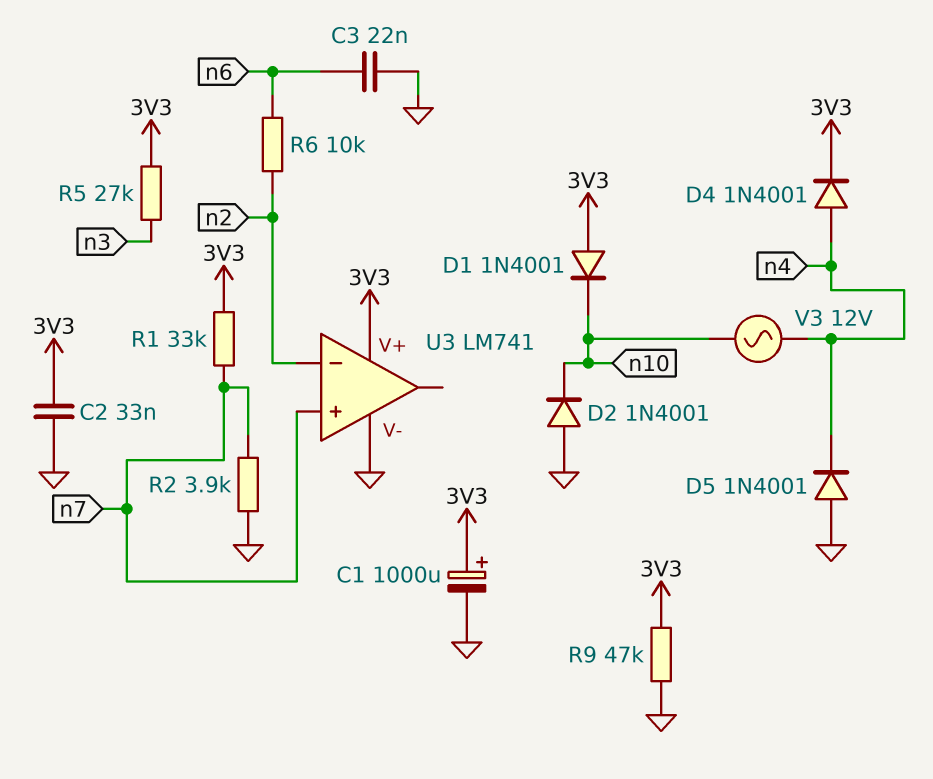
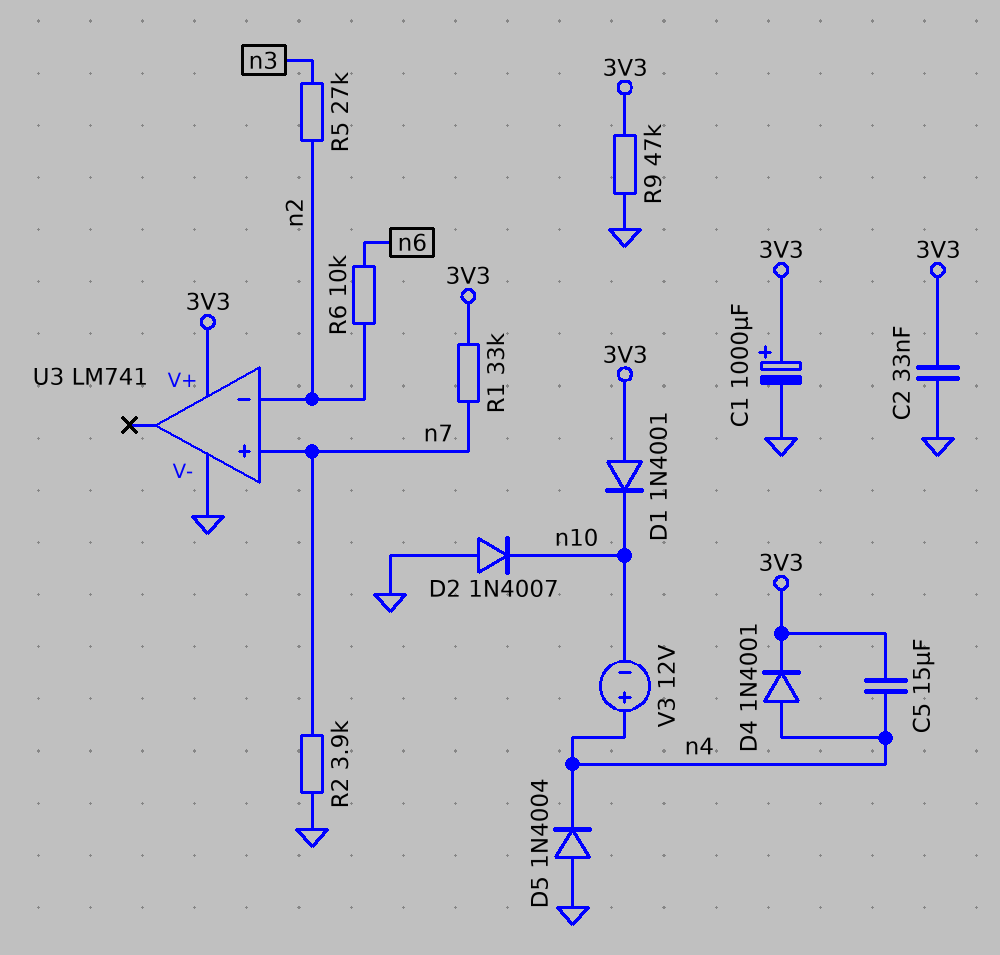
C3: 22nF (GND, n6) -> none
C5: none -> 15uF (3V3, n4)
D2: diode 1N4001 (A GND, K n10) -> diode 1N4007 (A GND, K n10)
D5: diode 1N4001 (A GND, K n4) -> diode 1N4004 (A GND, K n4)
R5: 27k (3V3, n3) -> 27k (n2, n3)
V3: AC 12V (n4, n10) -> 12V (plus n4, minus n10)

